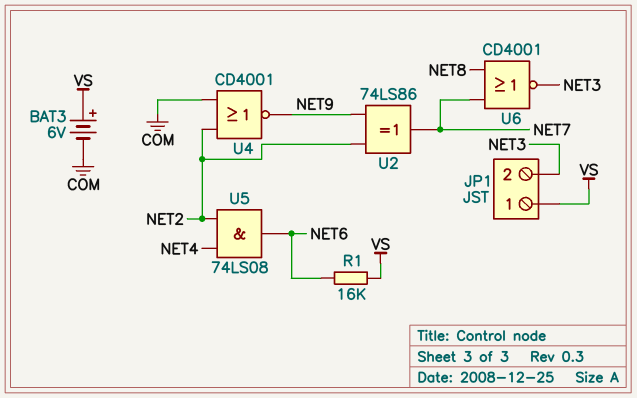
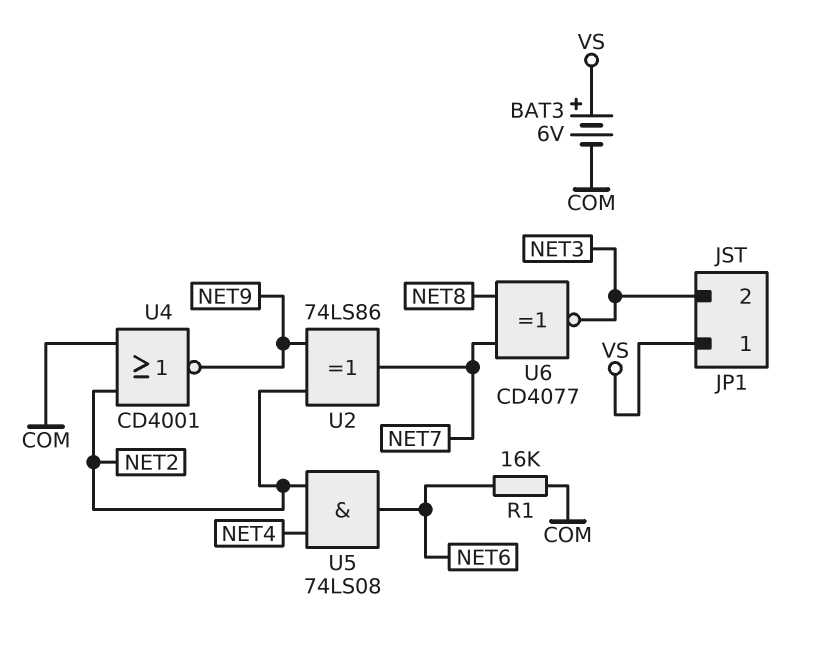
R1: 16k (NET6, VS) -> 16k (COM, NET6)
U6: NOR CD4001 (in NET7, in NET8, out NET3) -> XNOR CD4077 (in NET7, in NET8, out NET3)

